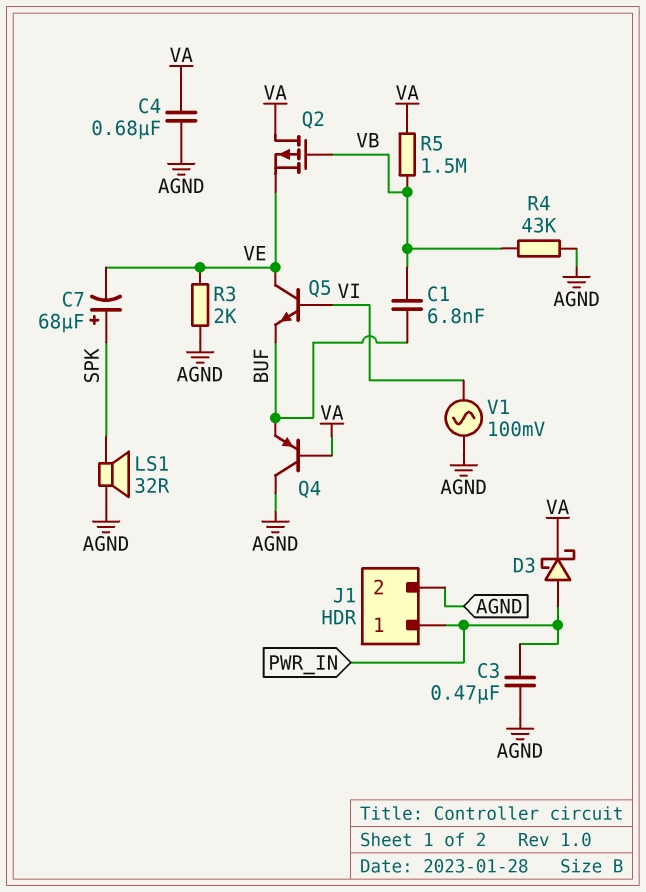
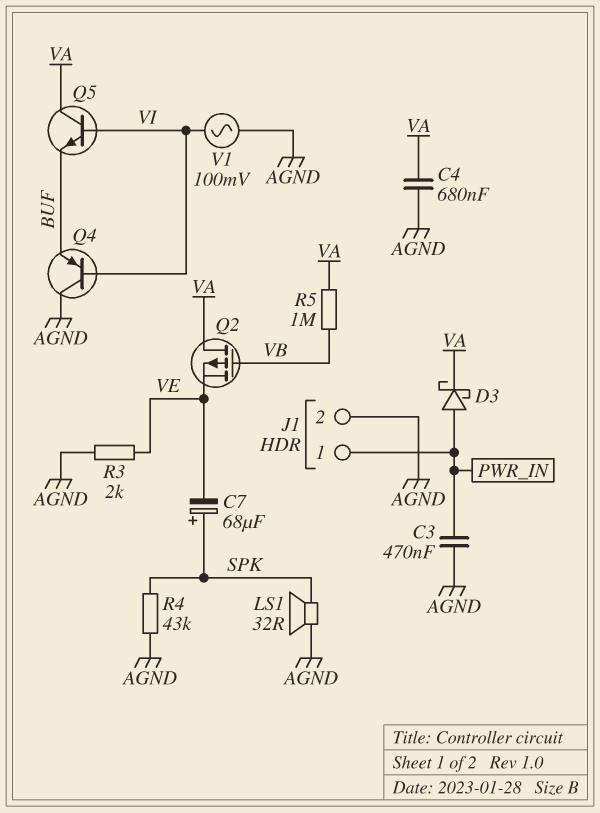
C1: 6.8nF (BUF, VB) -> none
Q4: PNP (B VA, C AGND, E BUF) -> PNP (B VI, C AGND, E BUF)
Q5: NPN (B VI, C VE, E BUF) -> NPN (B VI, C VA, E BUF)
R4: 43k (AGND, VB) -> 43k (AGND, SPK)
R5: 1.5M (VA, VB) -> 1M (VA, VB)

